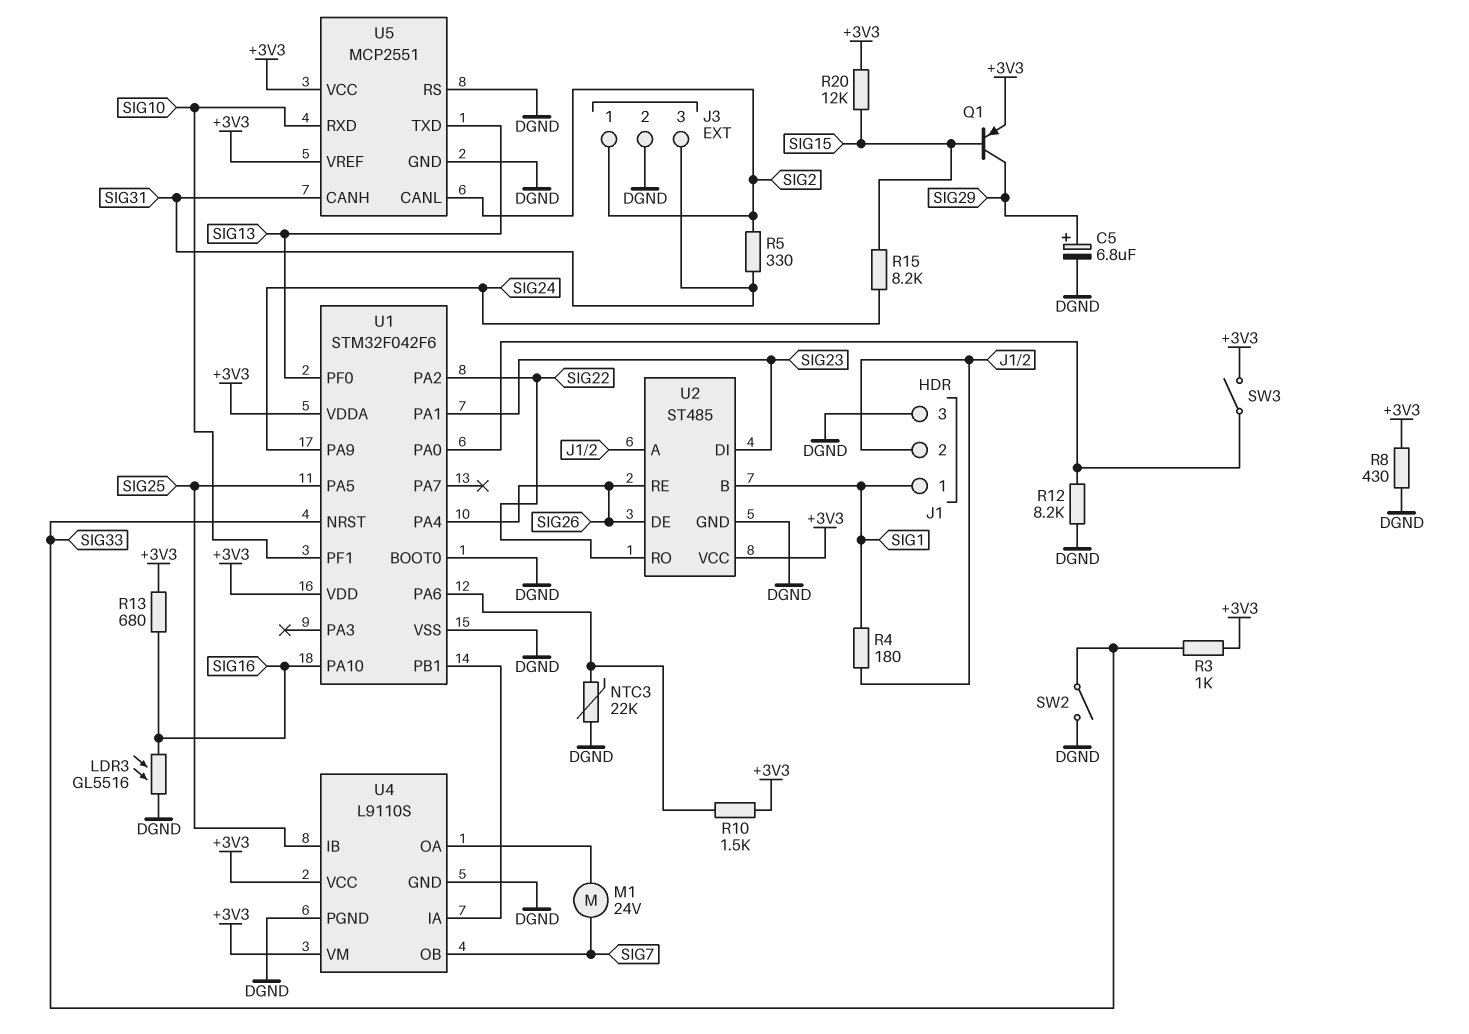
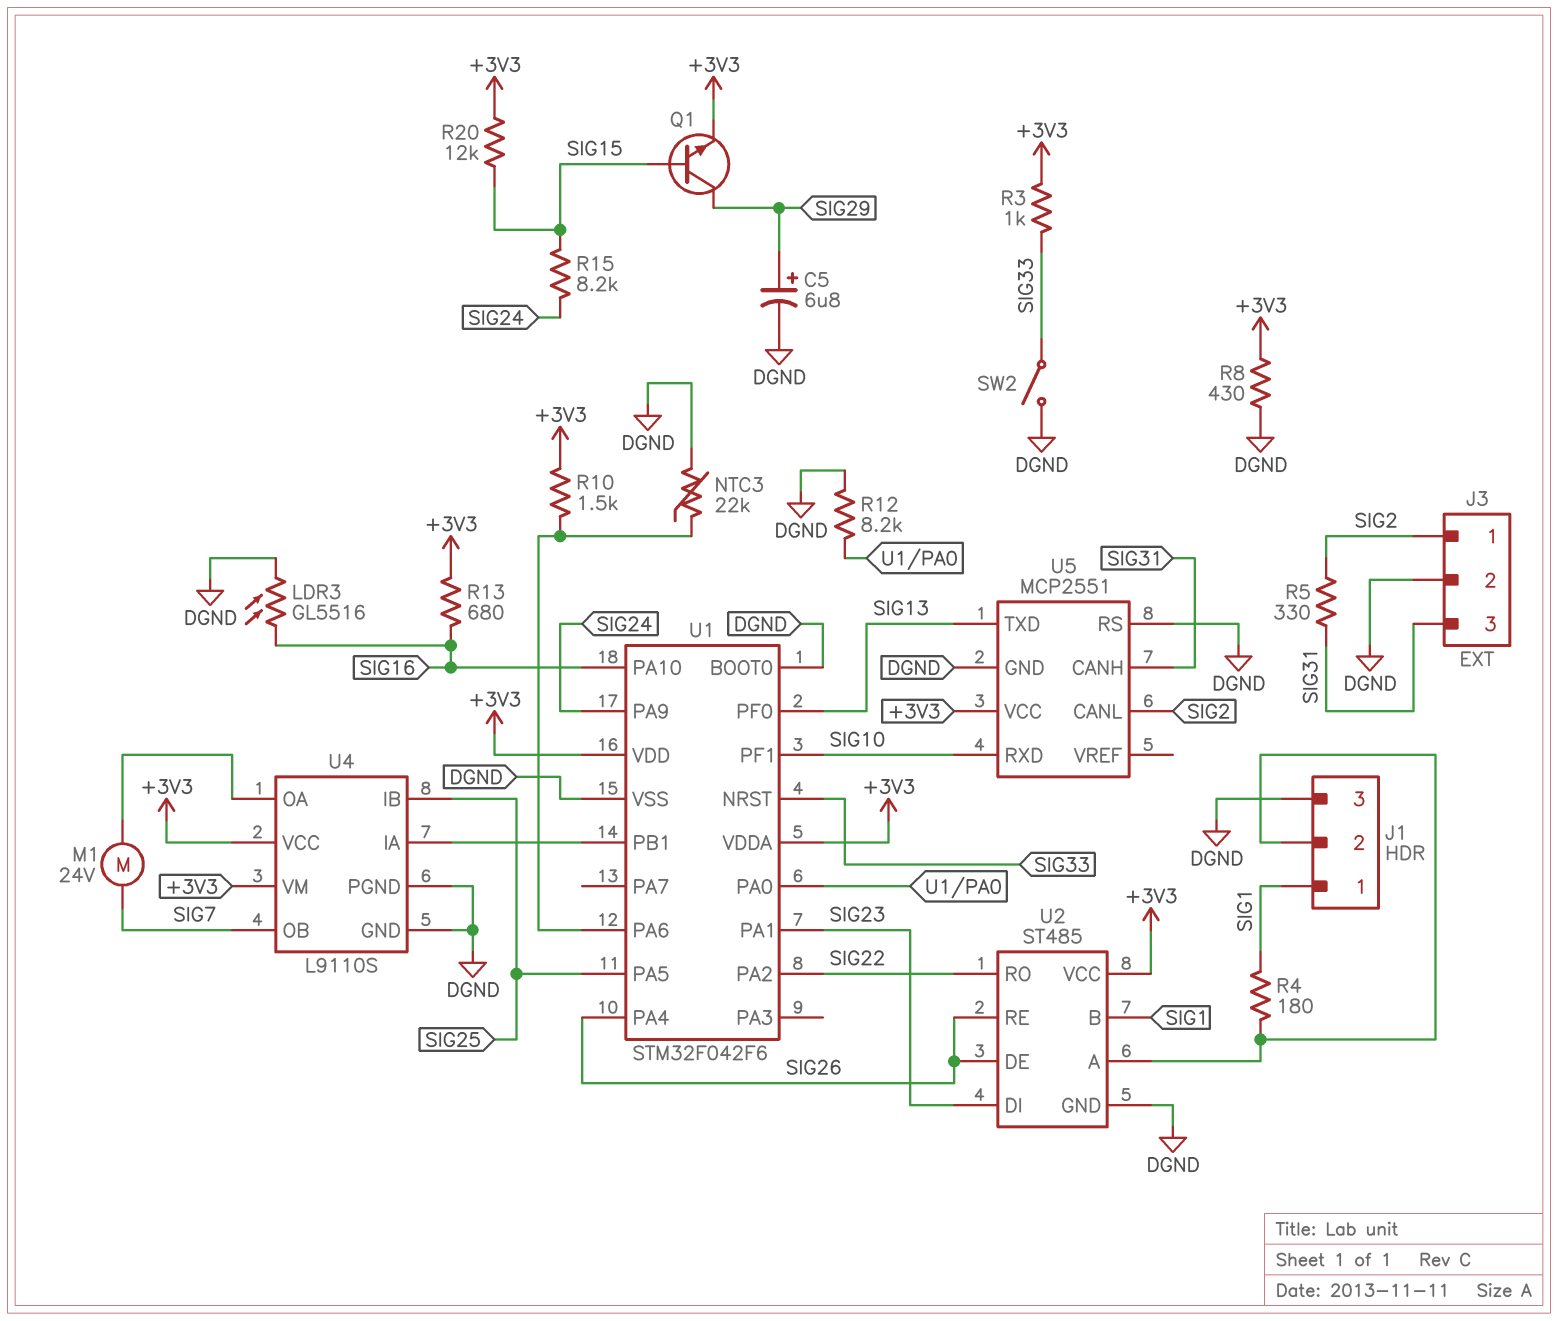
Q1: PNP (B SIG15, C SIG29, E +3V3) -> NPN (B SIG15, C SIG29, E +3V3)
SW3: switch (+3V3, U1/PA0) -> none
U5 pin VREF: +3V3 -> none

